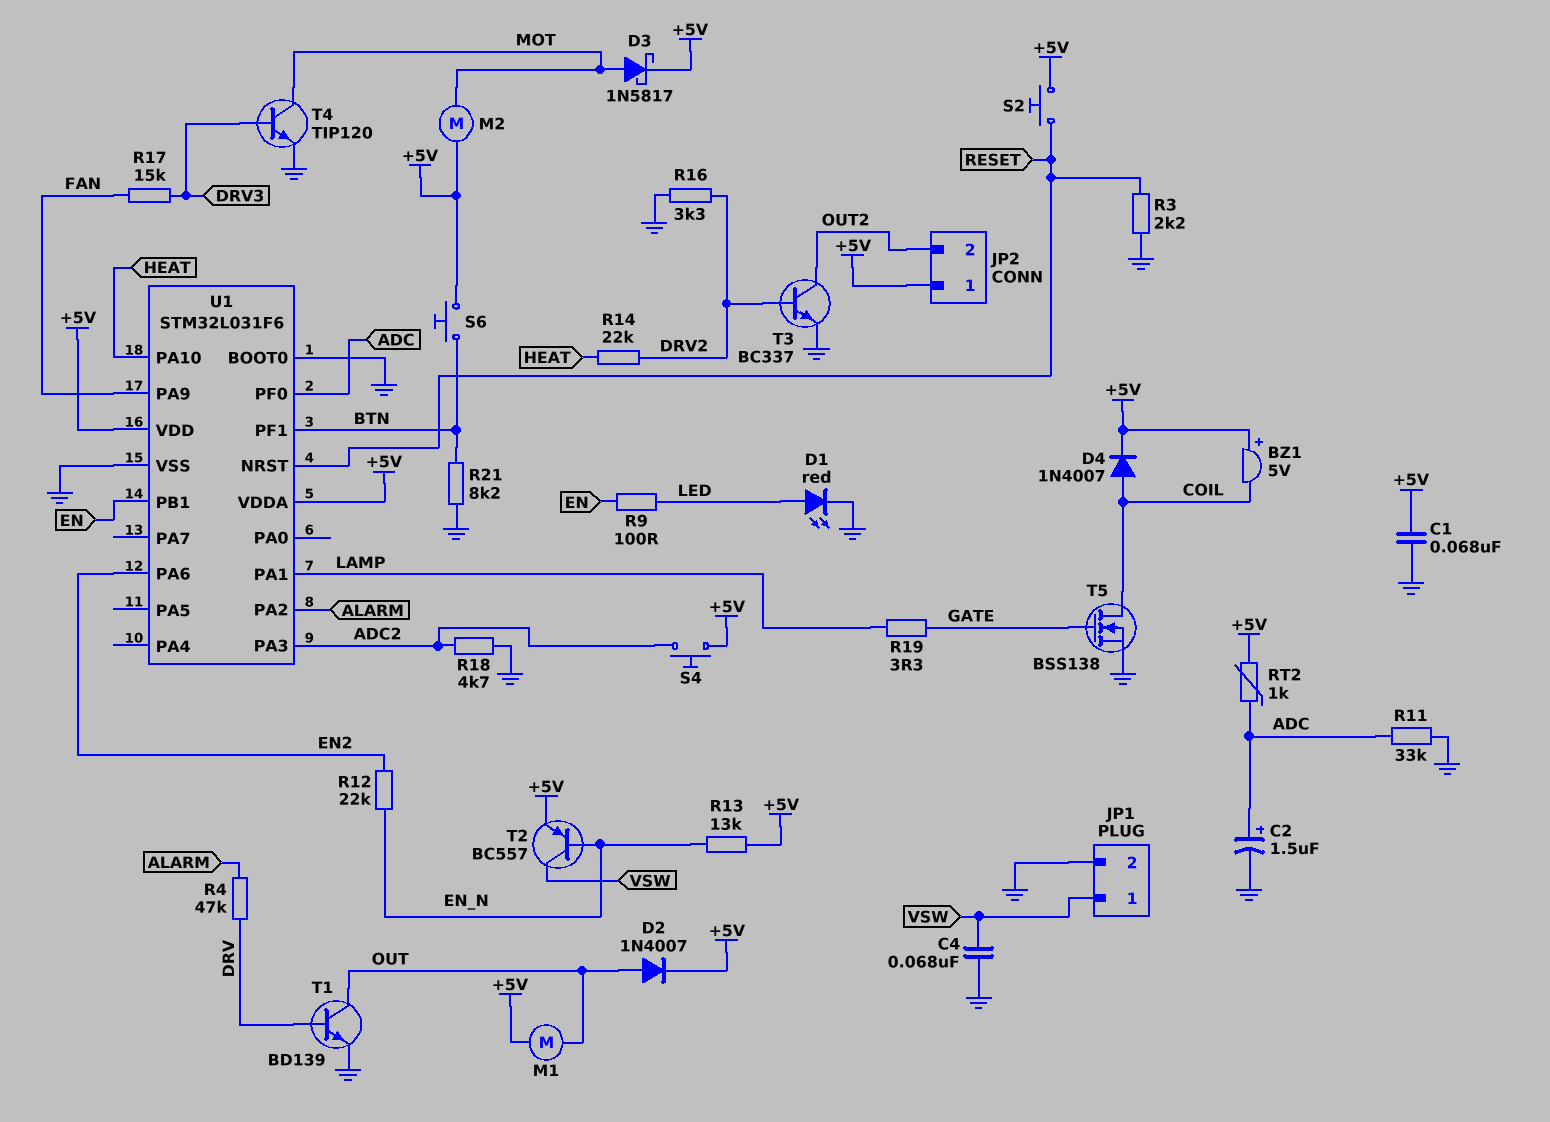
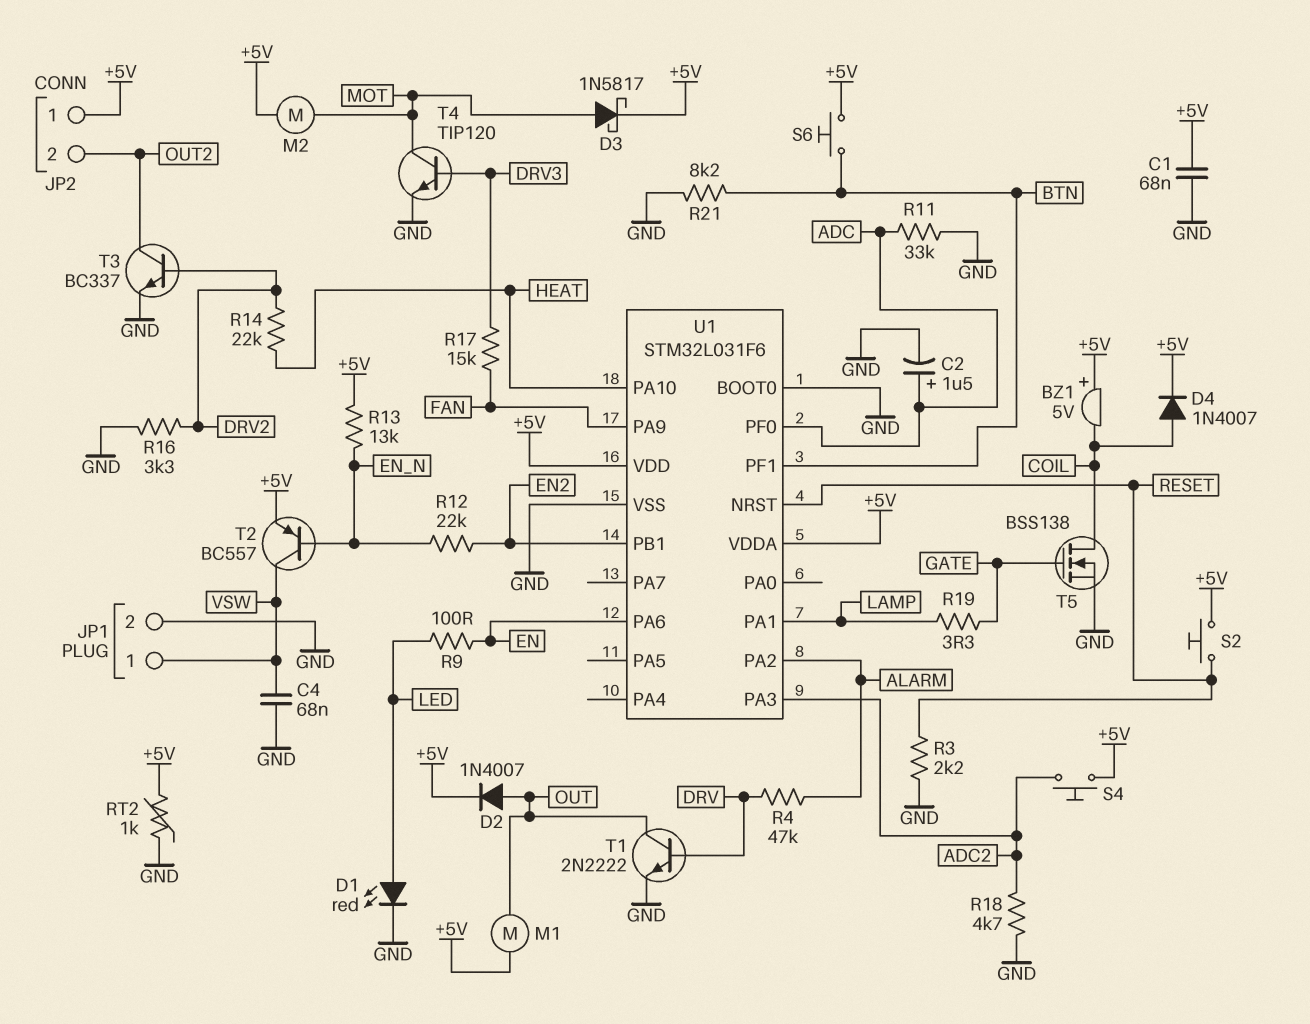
RT2: 1k (+5V, ADC) -> 1k (+5V, GND)
T1: NPN BD139 (B DRV, C OUT, E GND) -> NPN 2N2222 (B DRV, C OUT, E GND)
U1 pin PA6: EN2 -> EN
U1 pin PB1: EN -> EN2

